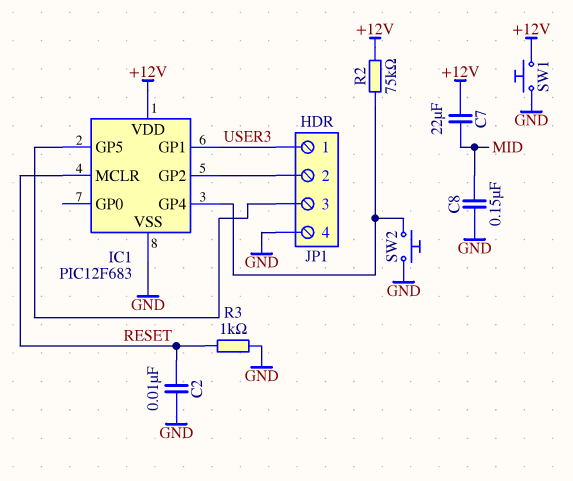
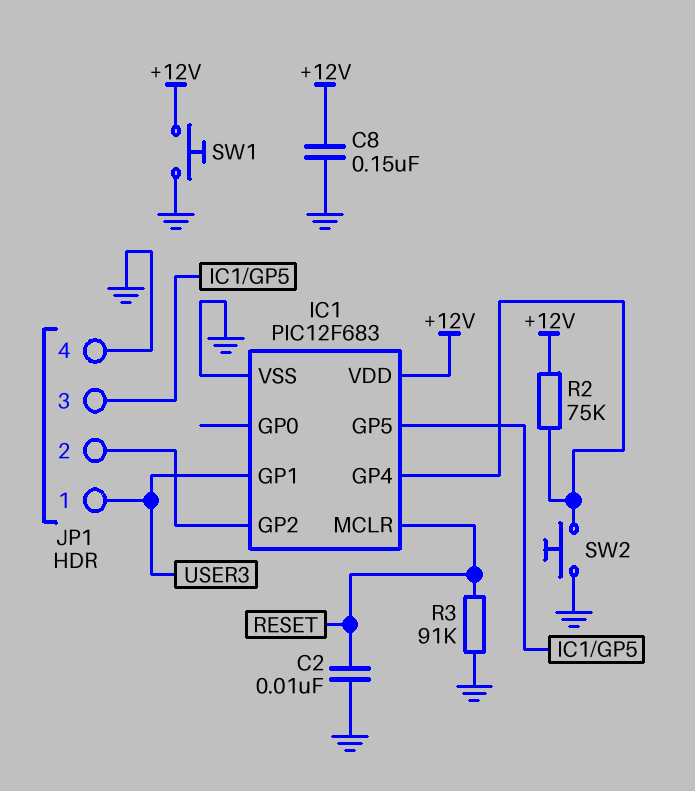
C7: 22uF (+12V, MID) -> none
C8: 150nF (GND, MID) -> 150nF (+12V, GND)
R3: 1k (GND, RESET) -> 91k (GND, RESET)

